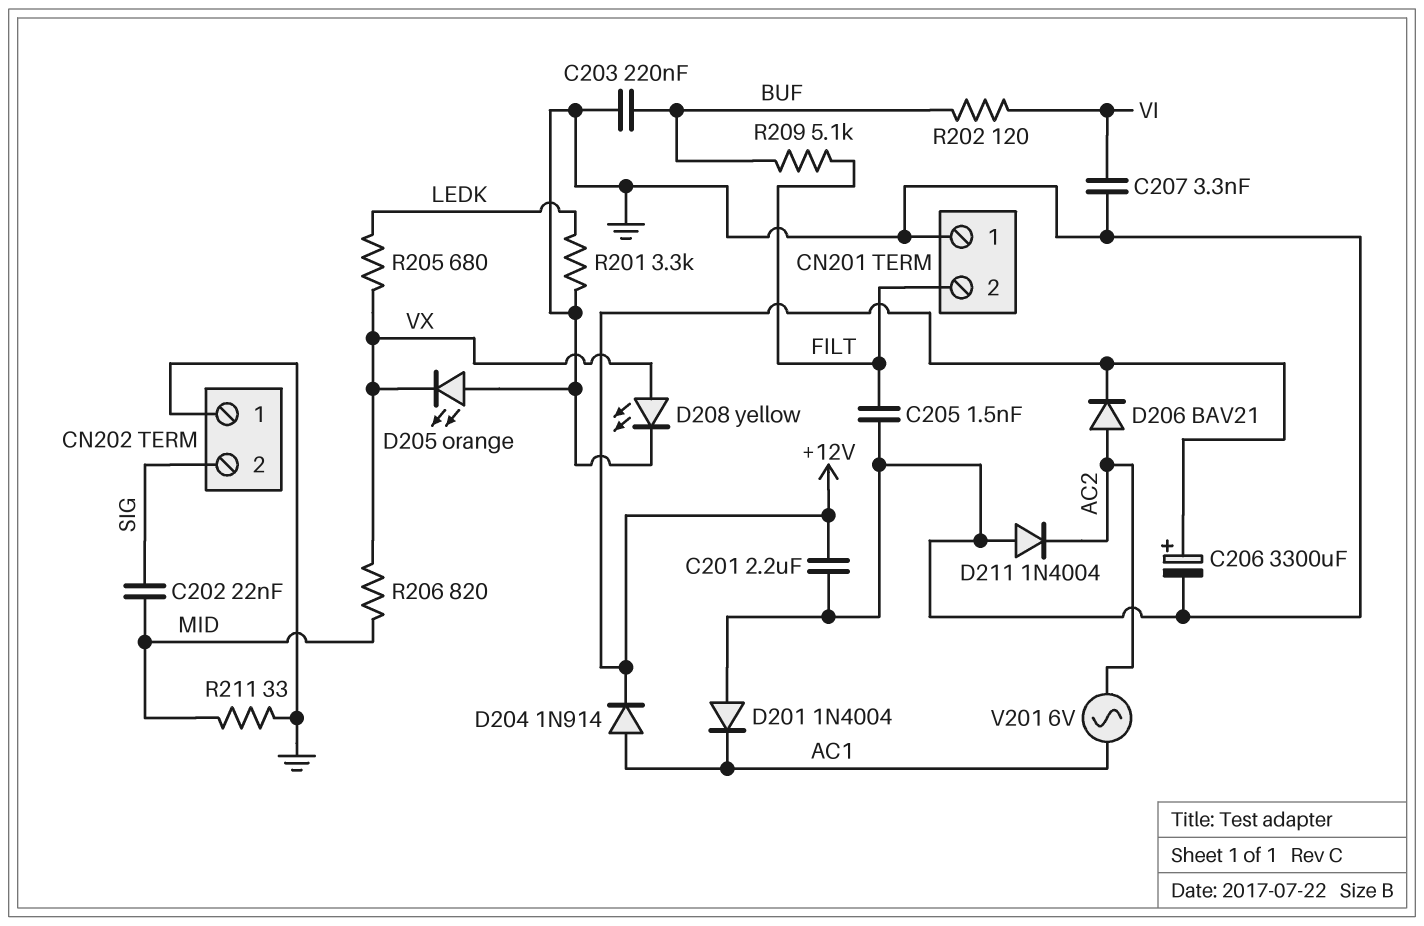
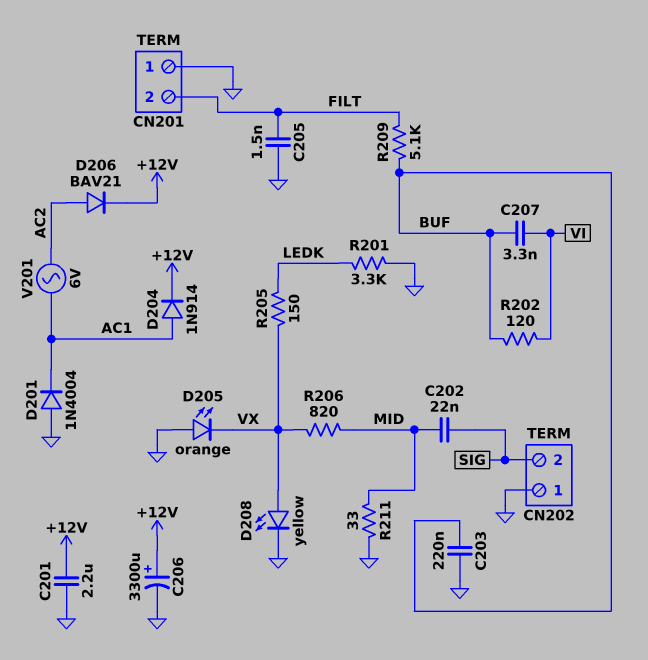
C207: 3.3nF (GND, VI) -> 3.3nF (BUF, VI)
D211: diode 1N4004 (A GND, K AC2) -> none
R205: 680 (LEDK, VX) -> 150 (LEDK, VX)

